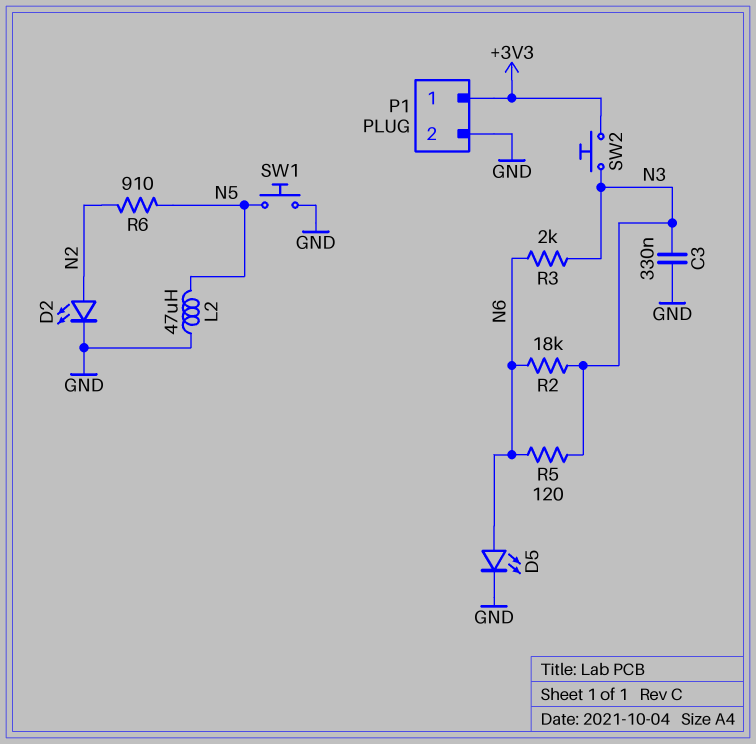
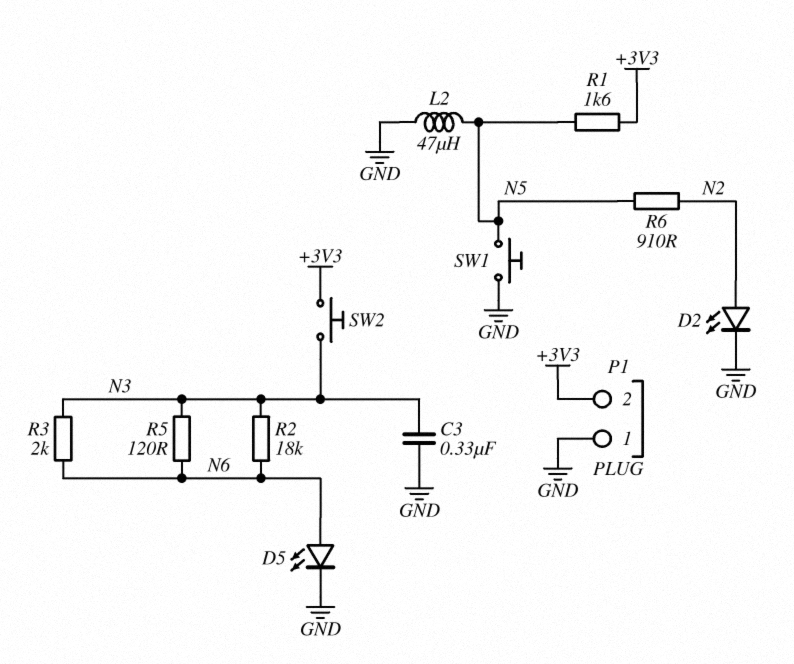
P1 pin 1: +3V3 -> GND
P1 pin 2: GND -> +3V3
R1: none -> 1.6k (+3V3, N5)

